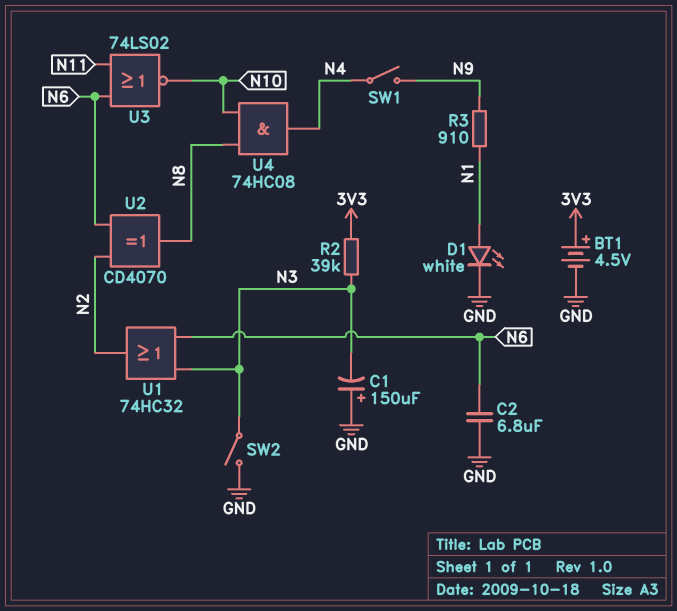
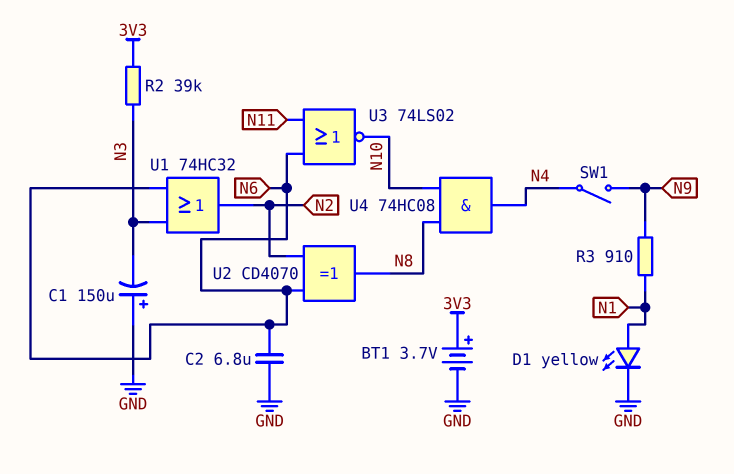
BT1: 4.5V (plus 3V3, minus GND) -> 3.7V (plus 3V3, minus GND)
D1: LED white (A N1, K GND) -> LED yellow (A N1, K GND)
SW2: switch (GND, N3) -> none

